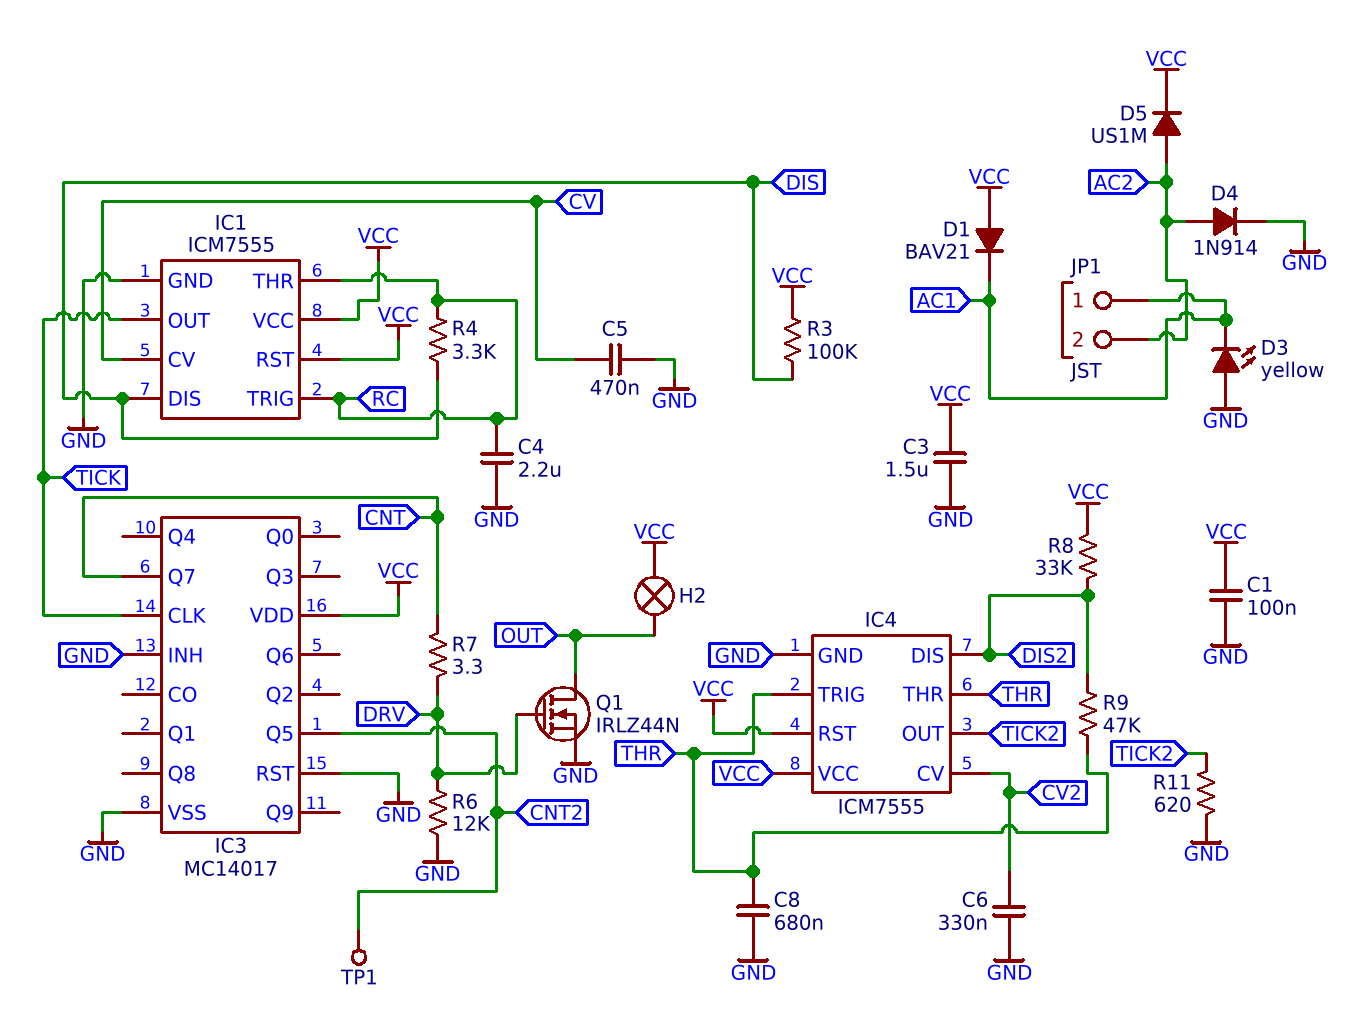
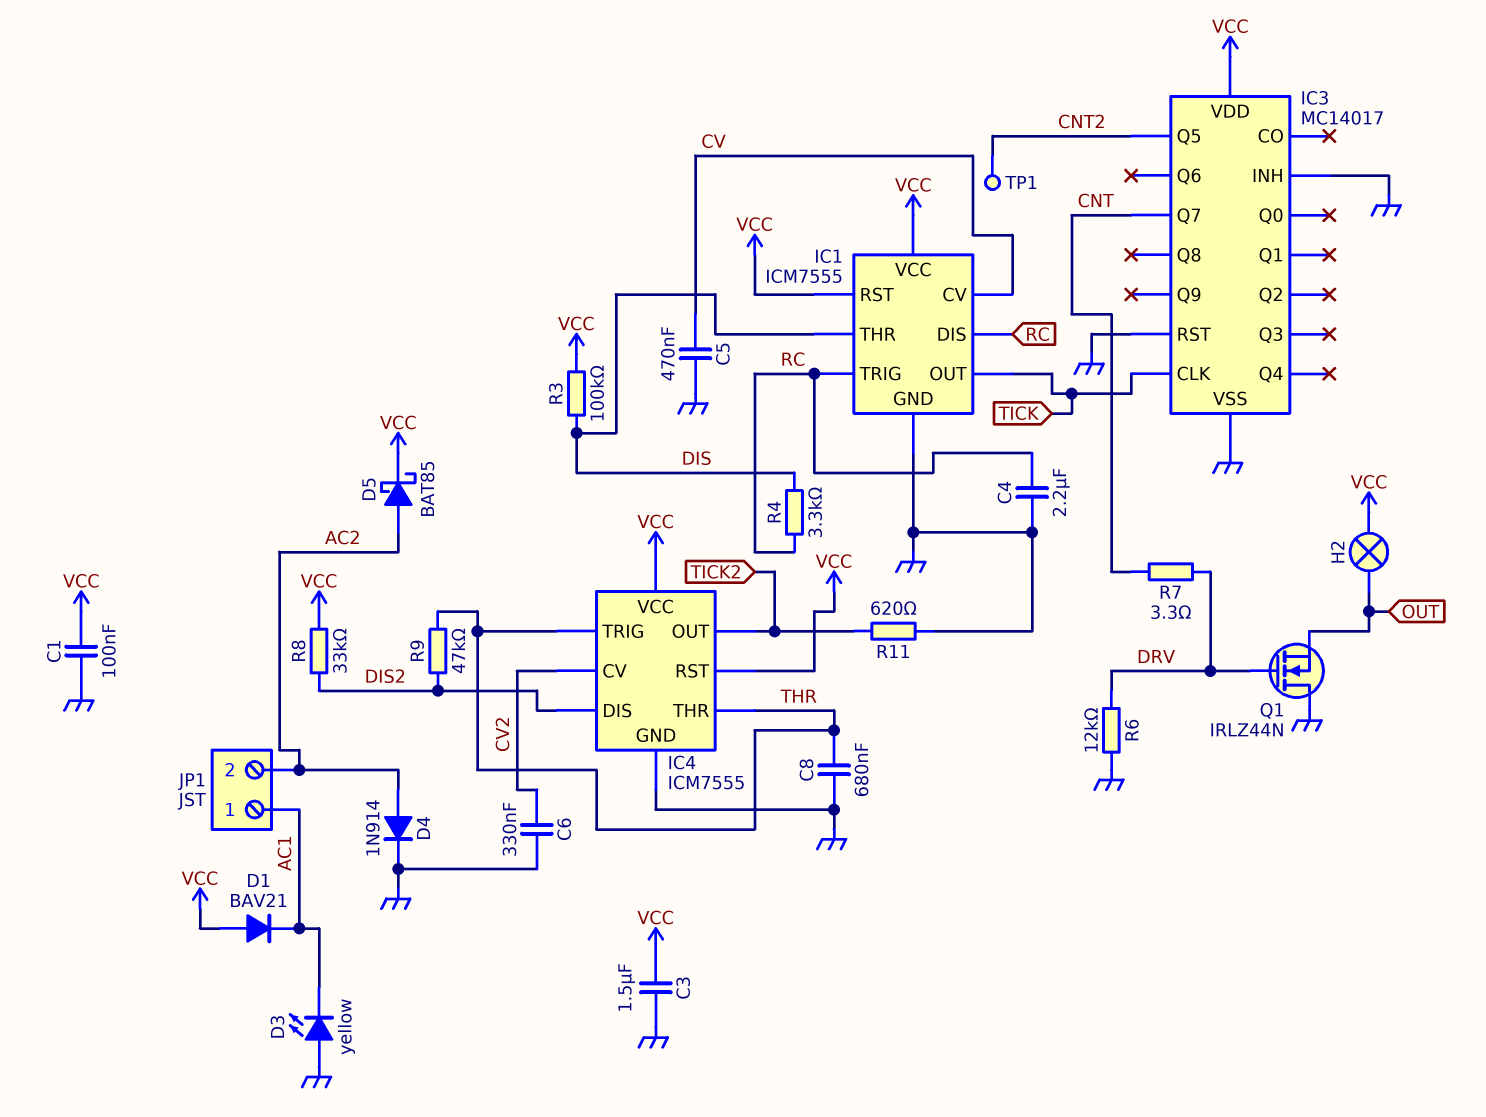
D5: diode US1M (A AC2, K VCC) -> schottky BAT85 (A AC2, K VCC)
IC1 pin DIS: DIS -> RC
IC1 pin THR: RC -> DIS
Q1: NMOS IRLZ44N (G DRV, D OUT, S GND) -> NMOS IRLZ44N (G DRV, D GND, S OUT)

